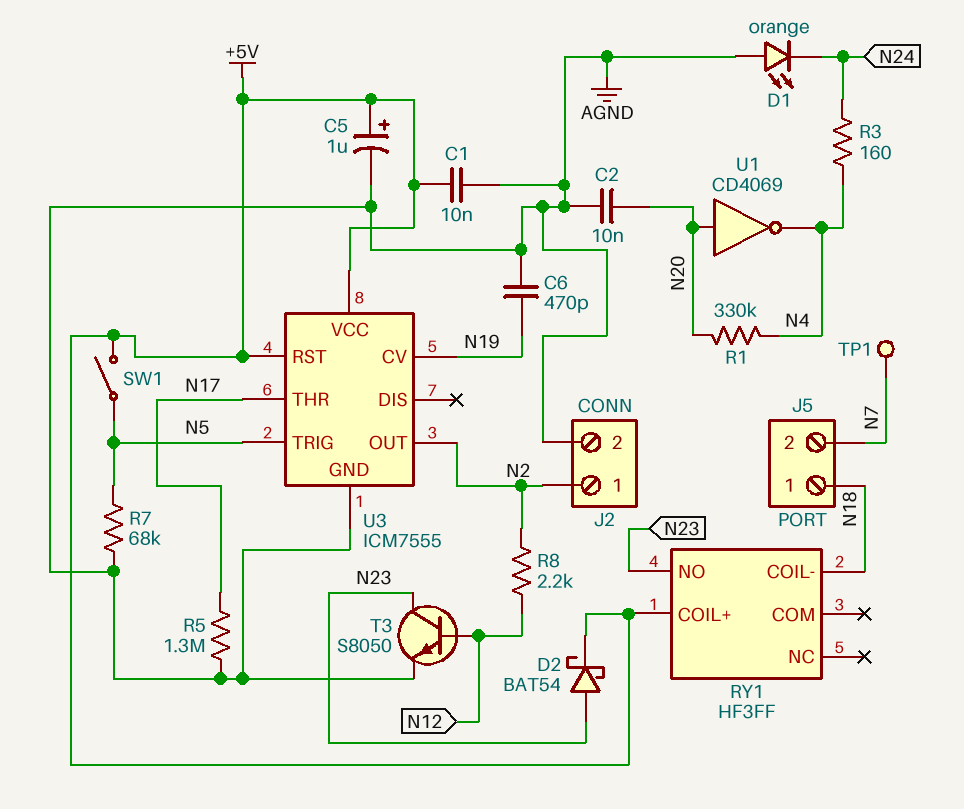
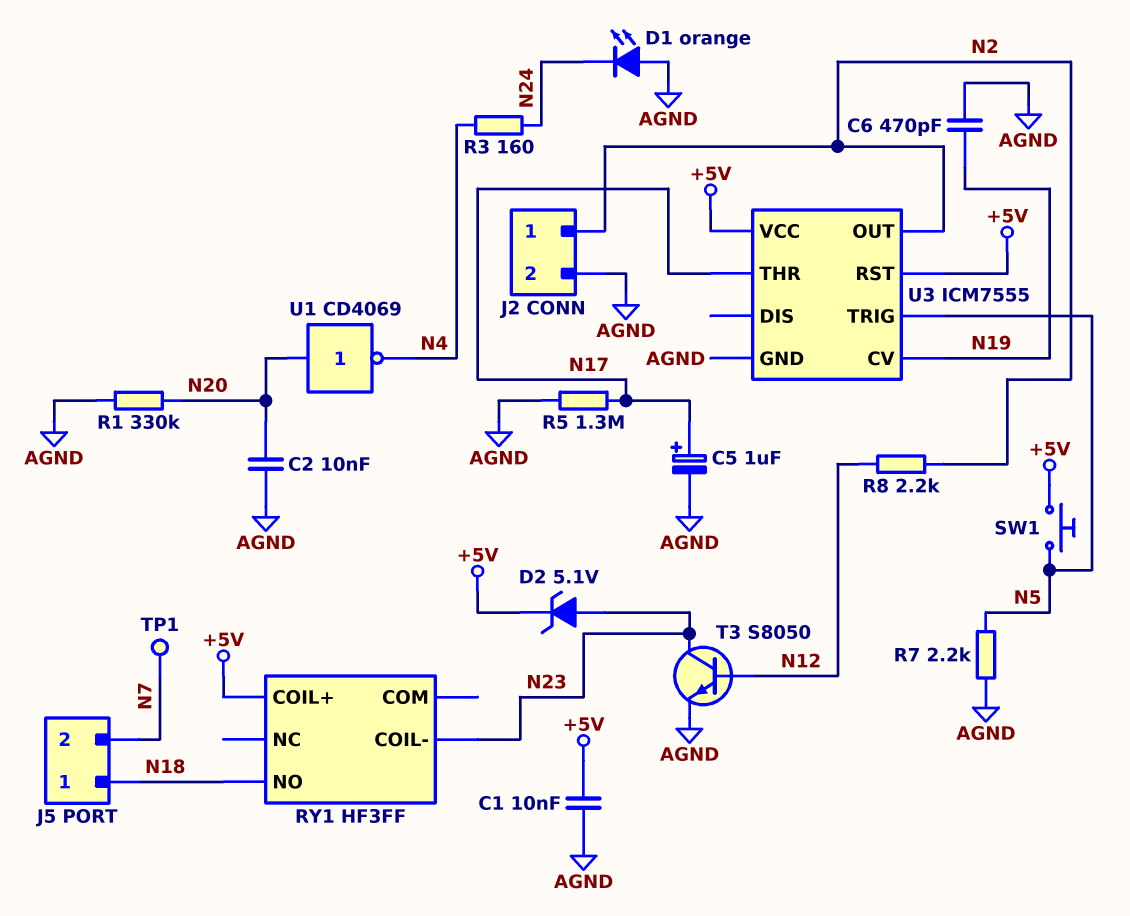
C5: 1uF (plus +5V, minus AGND) -> 1uF (plus N17, minus AGND)
D2: schottky BAT54 (A N23, K +5V) -> zener 5.1V (A N23, K +5V)
R1: 330k (N4, N20) -> 330k (AGND, N20)
R7: 68k (AGND, N5) -> 2.2k (AGND, N5)
RY1 pin COIL-: N18 -> N23
RY1 pin NO: N23 -> N18
SW1: switch (+5V, N5) -> button (+5V, N5)

